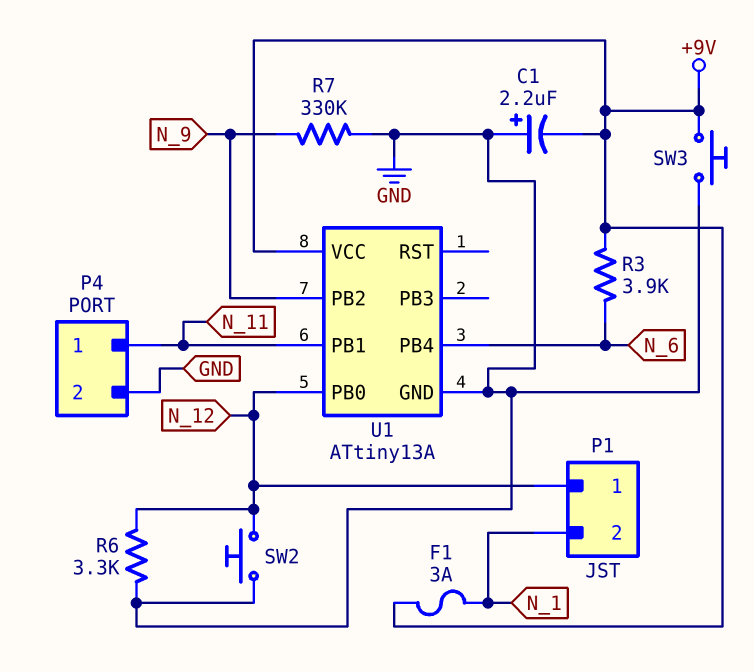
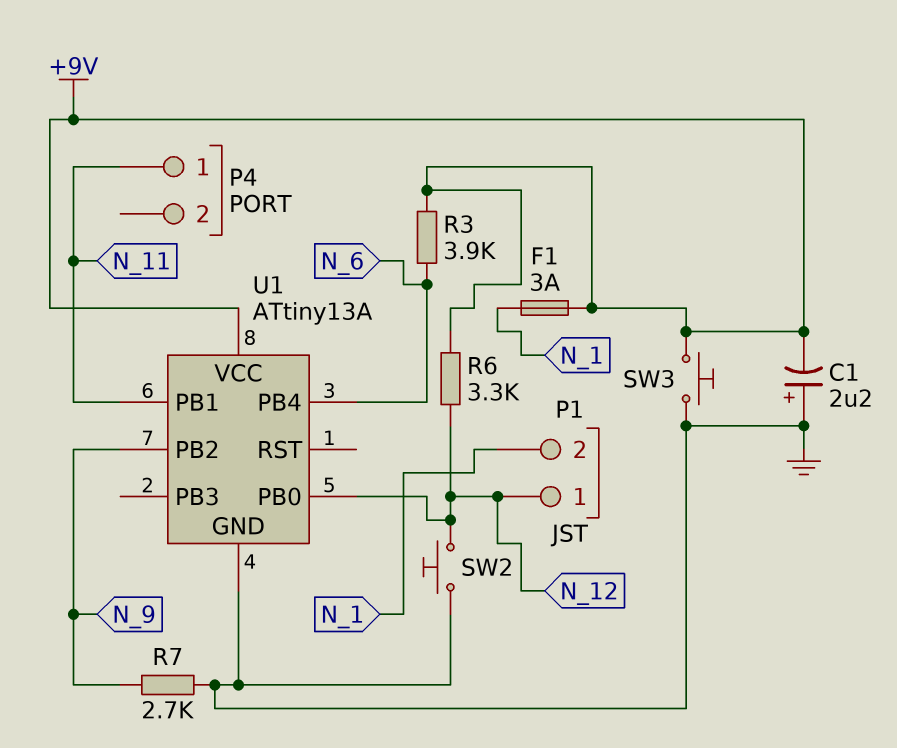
P4 pin 2: GND -> none
R6: 3.3k (GND, N_12) -> 3.3k (+9V, N_12)
R7: 330k (GND, N_9) -> 2.7k (GND, N_9)

